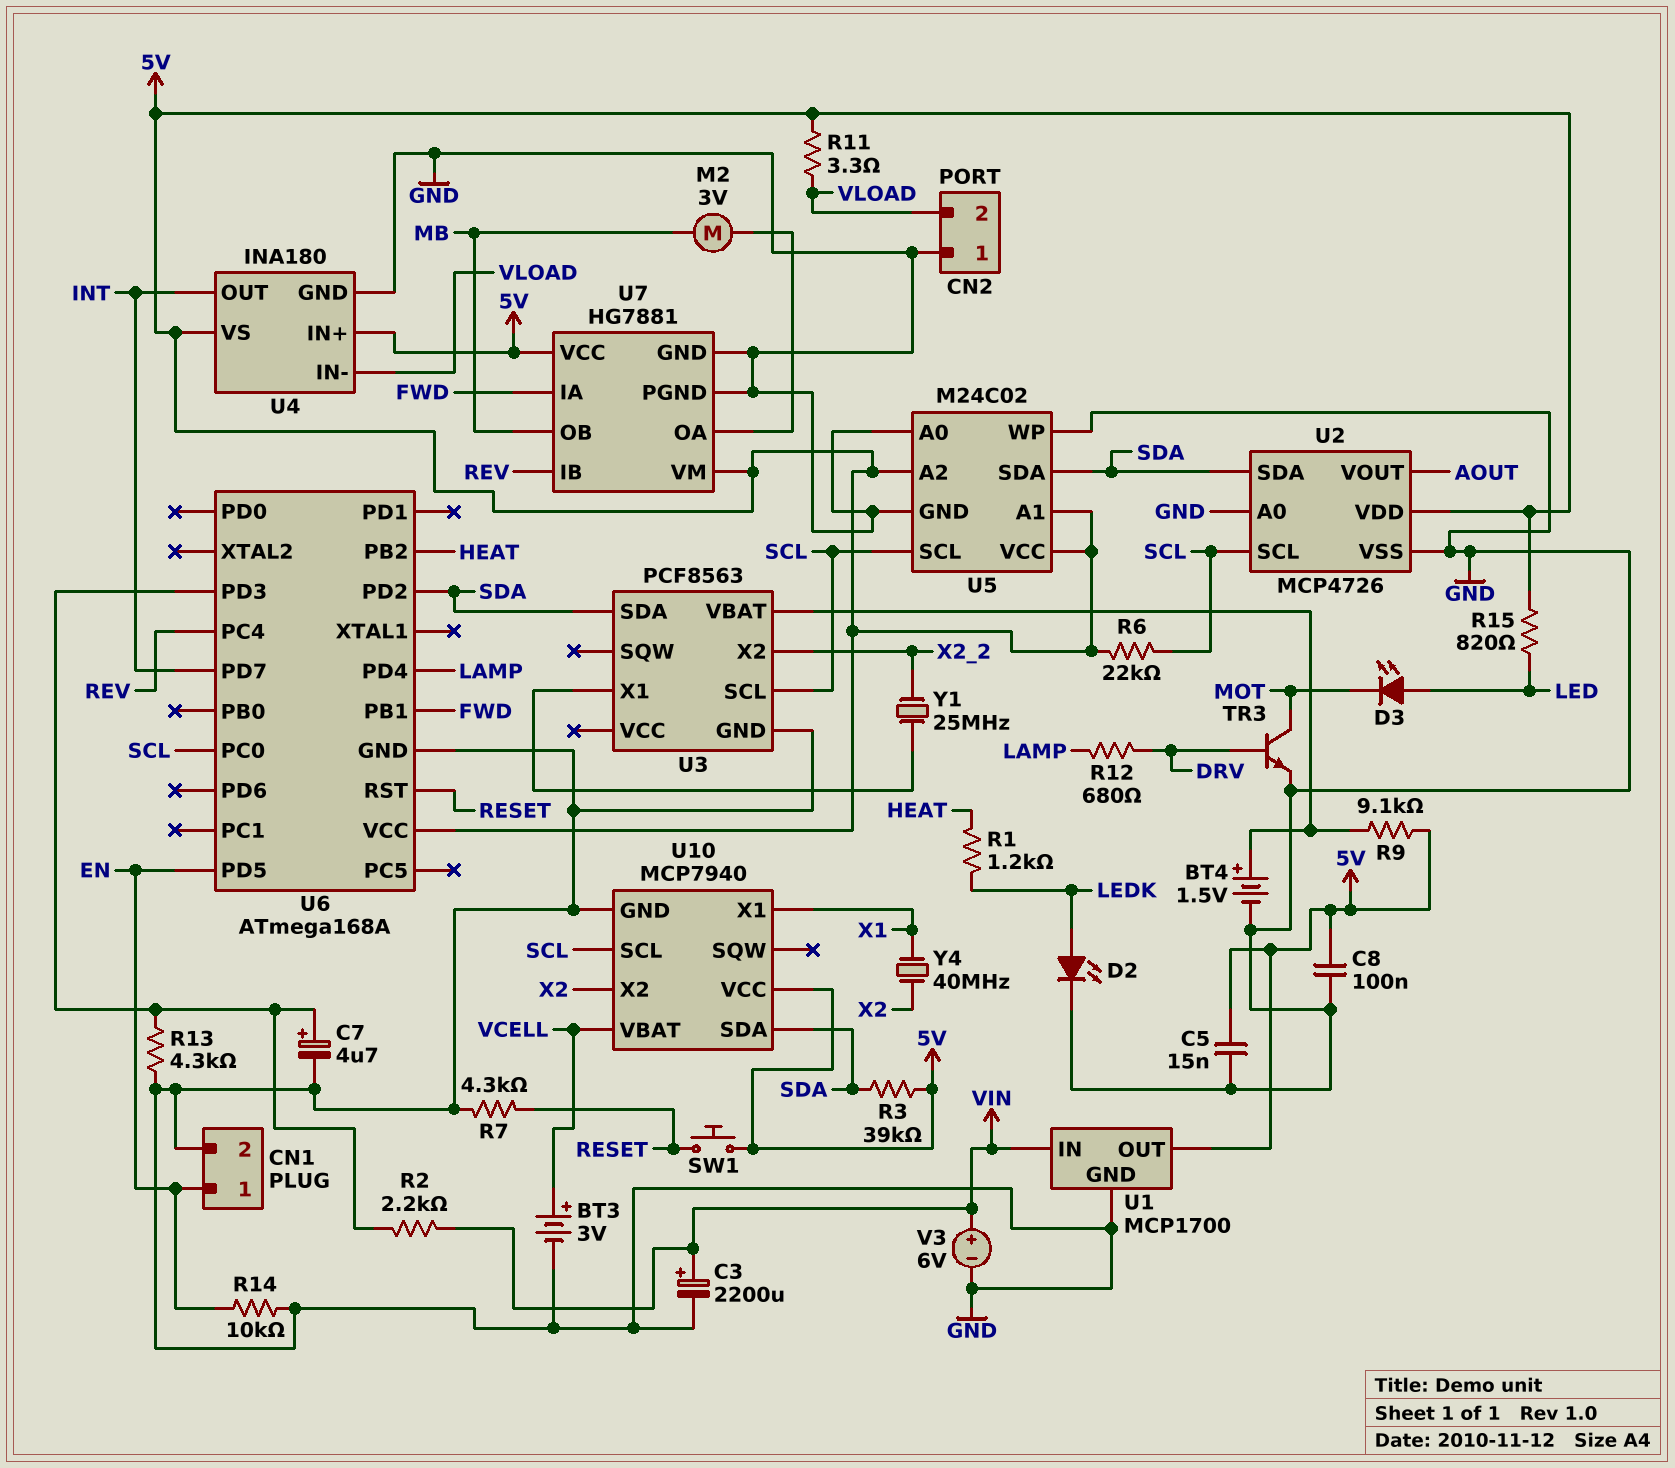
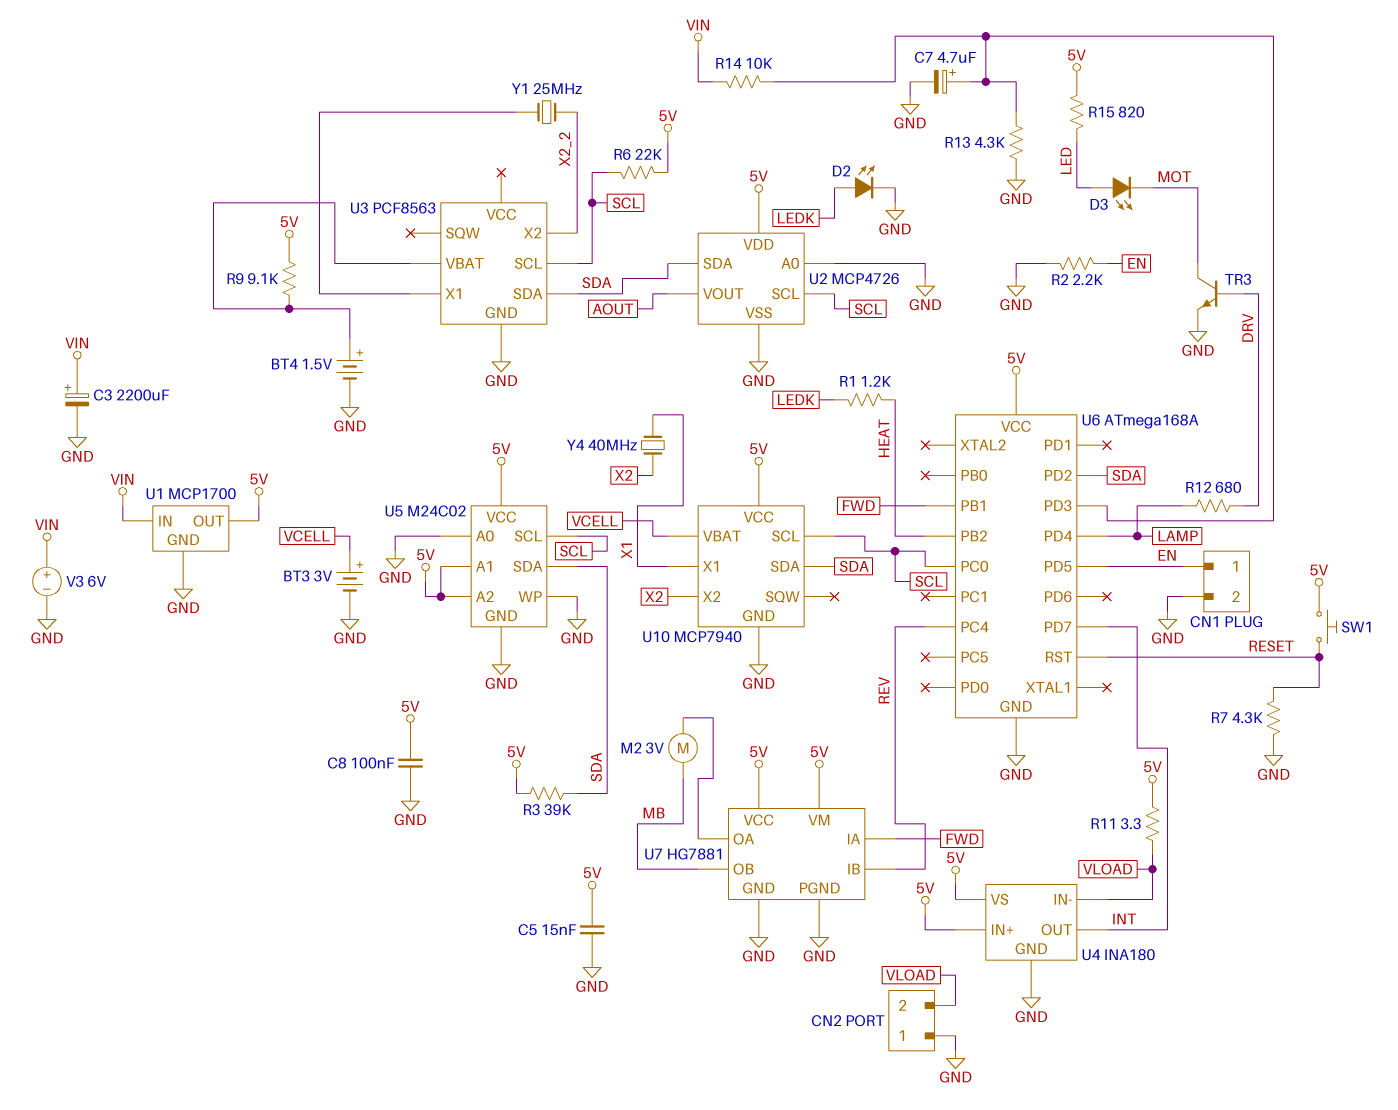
R2: 2.2k (U6/PD3, VIN) -> 2.2k (EN, GND)
R14: 10k (EN, GND) -> 10k (U6/PD3, VIN)

